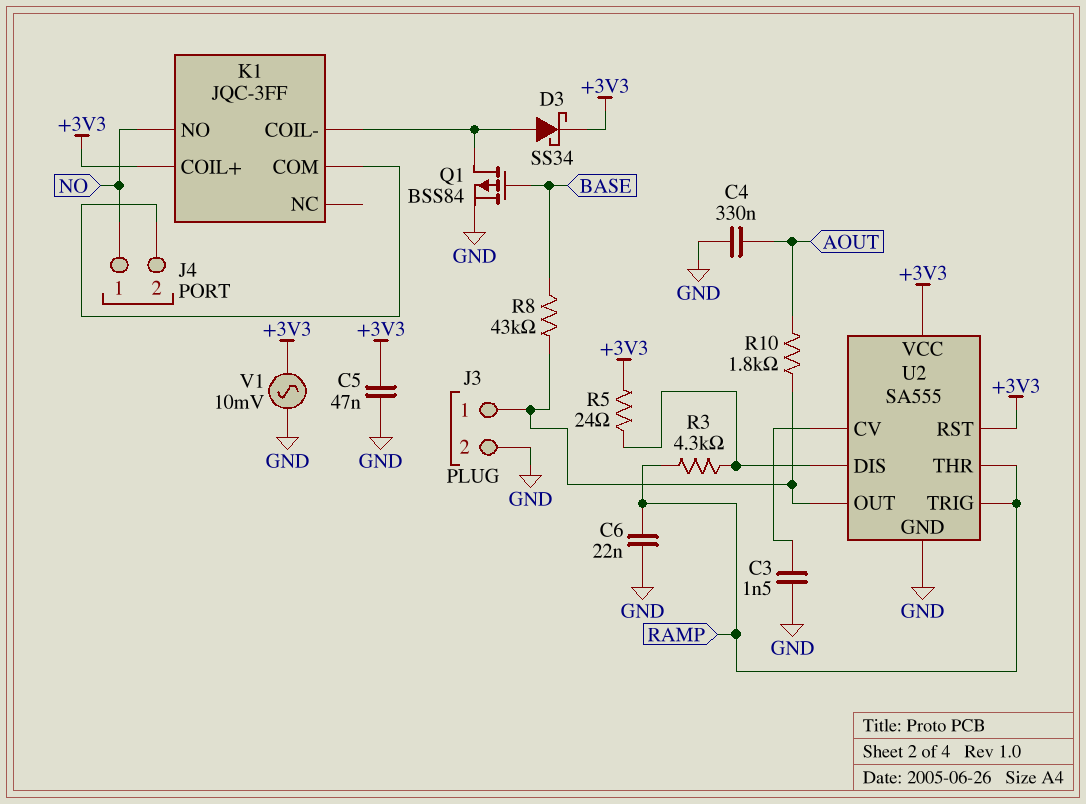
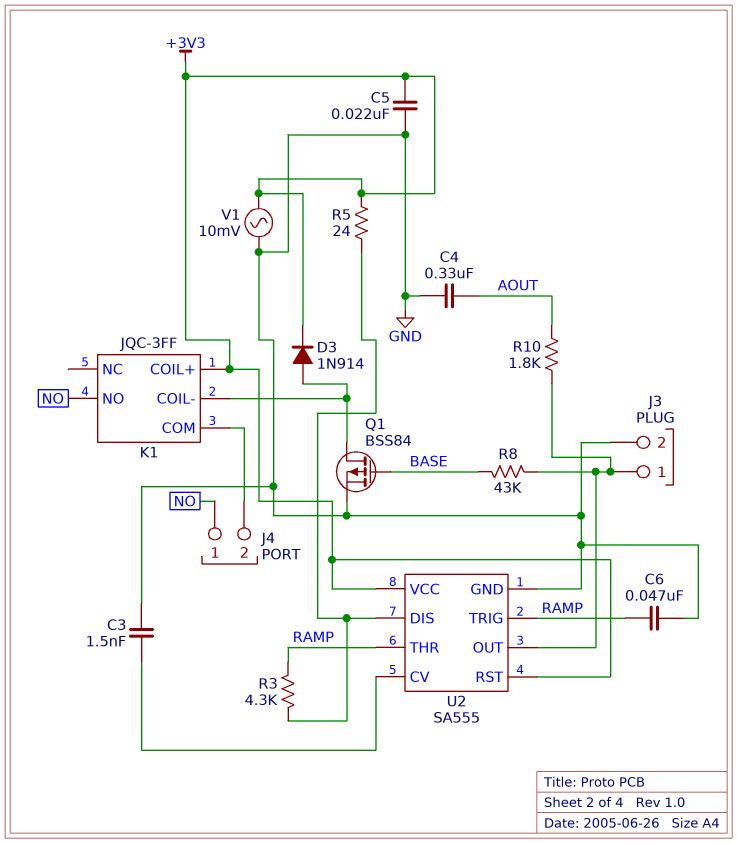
C5: 47nF (+3V3, GND) -> 22nF (+3V3, GND)
C6: 22nF (GND, RAMP) -> 47nF (GND, RAMP)
D3: schottky SS34 (A K1/COIL-, K +3V3) -> diode 1N914 (A K1/COIL-, K +3V3)

